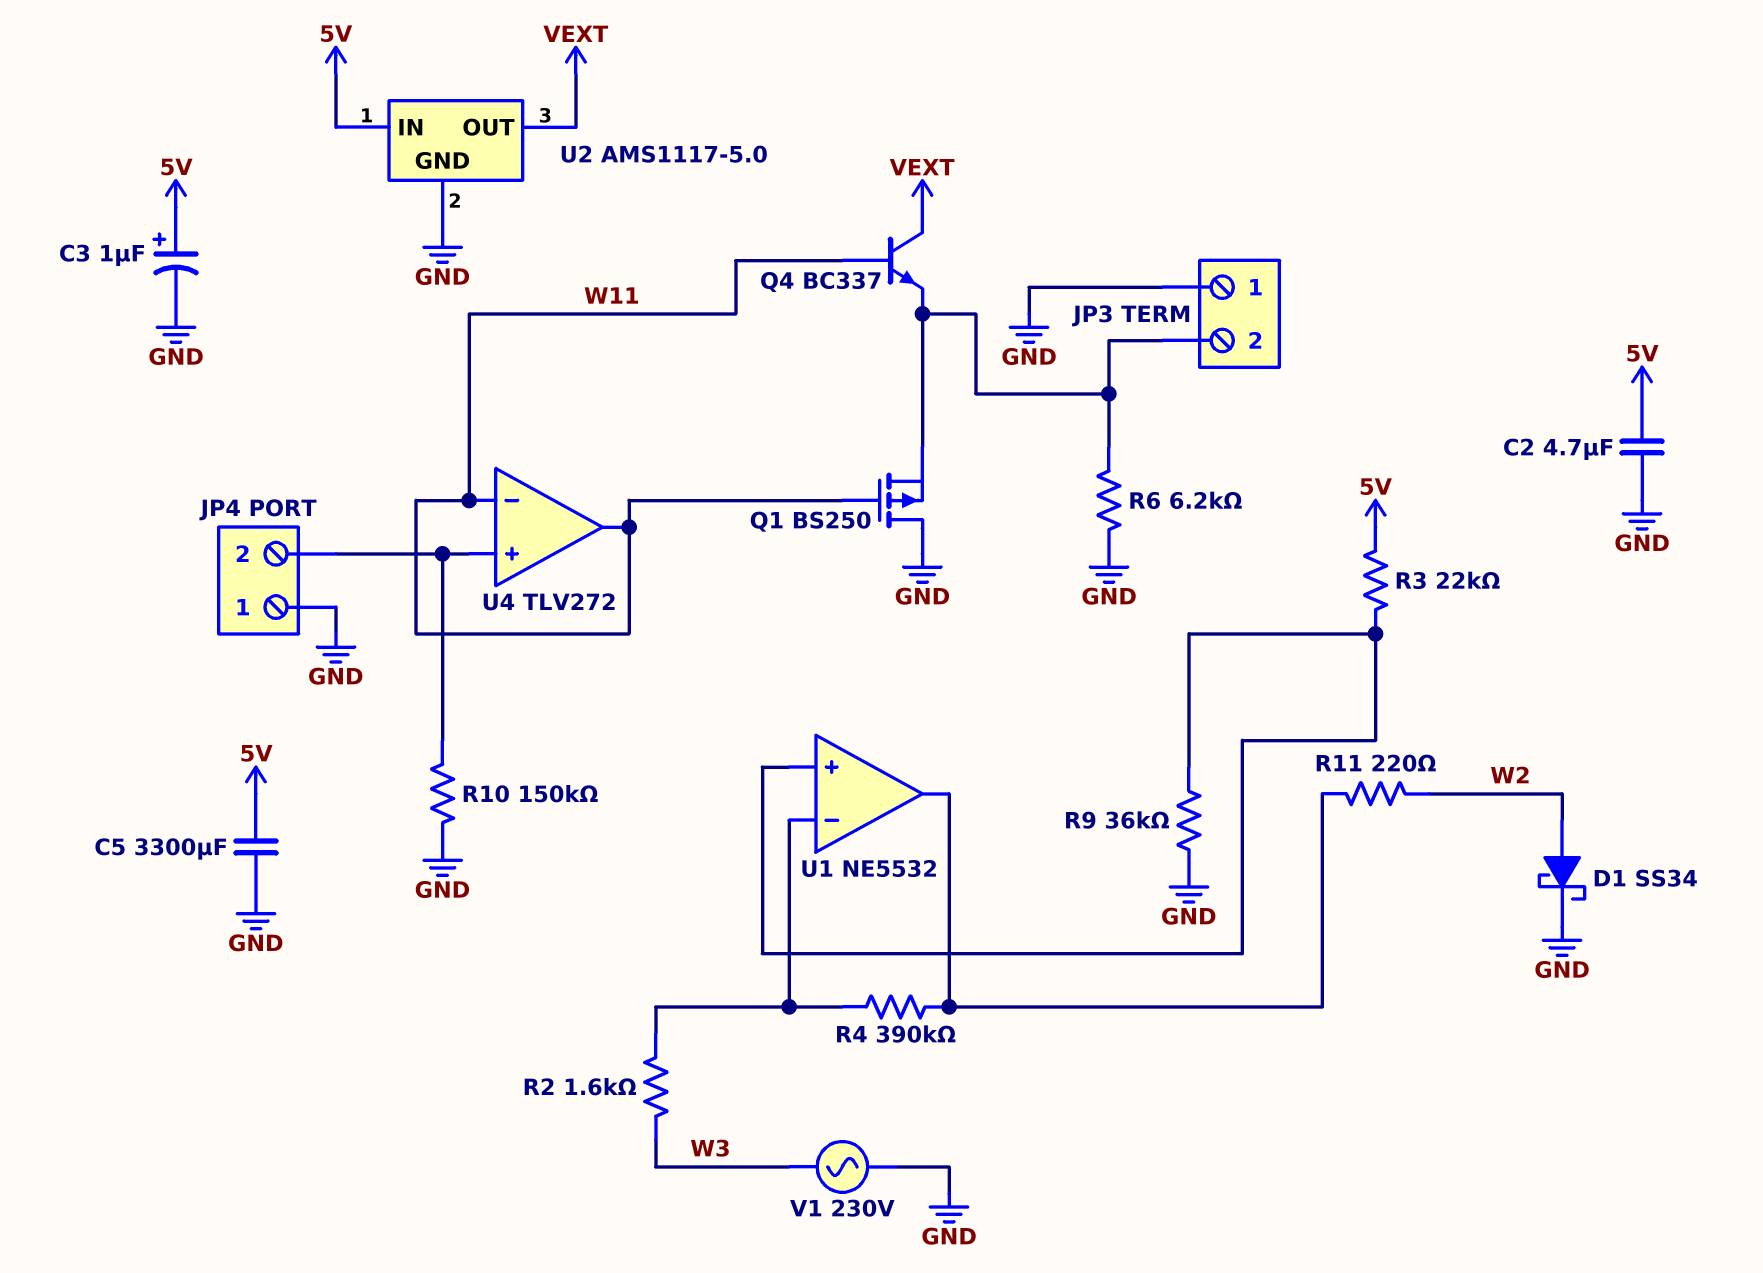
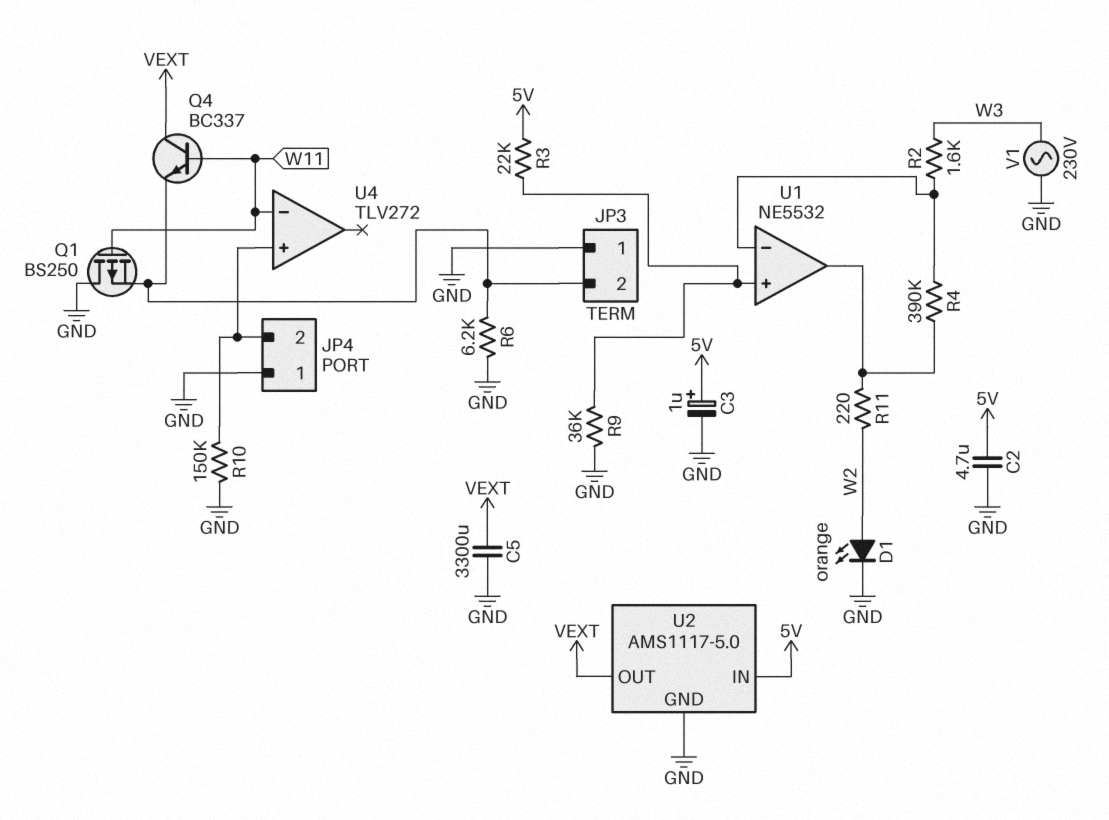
C5: 3300uF (5V, GND) -> 3300uF (GND, VEXT)
D1: schottky SS34 (A W2, K GND) -> LED orange (A W2, K GND)
U4 pin out: W11 -> none

